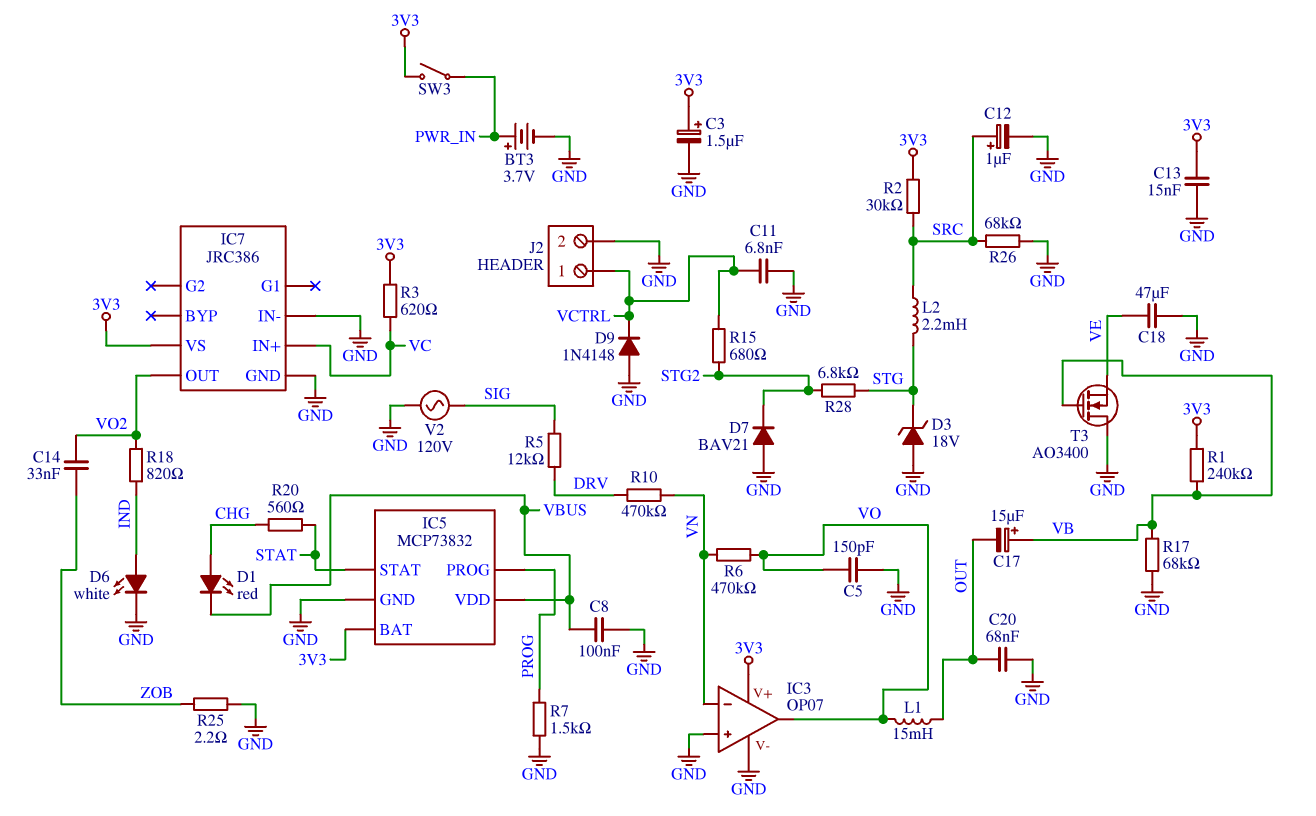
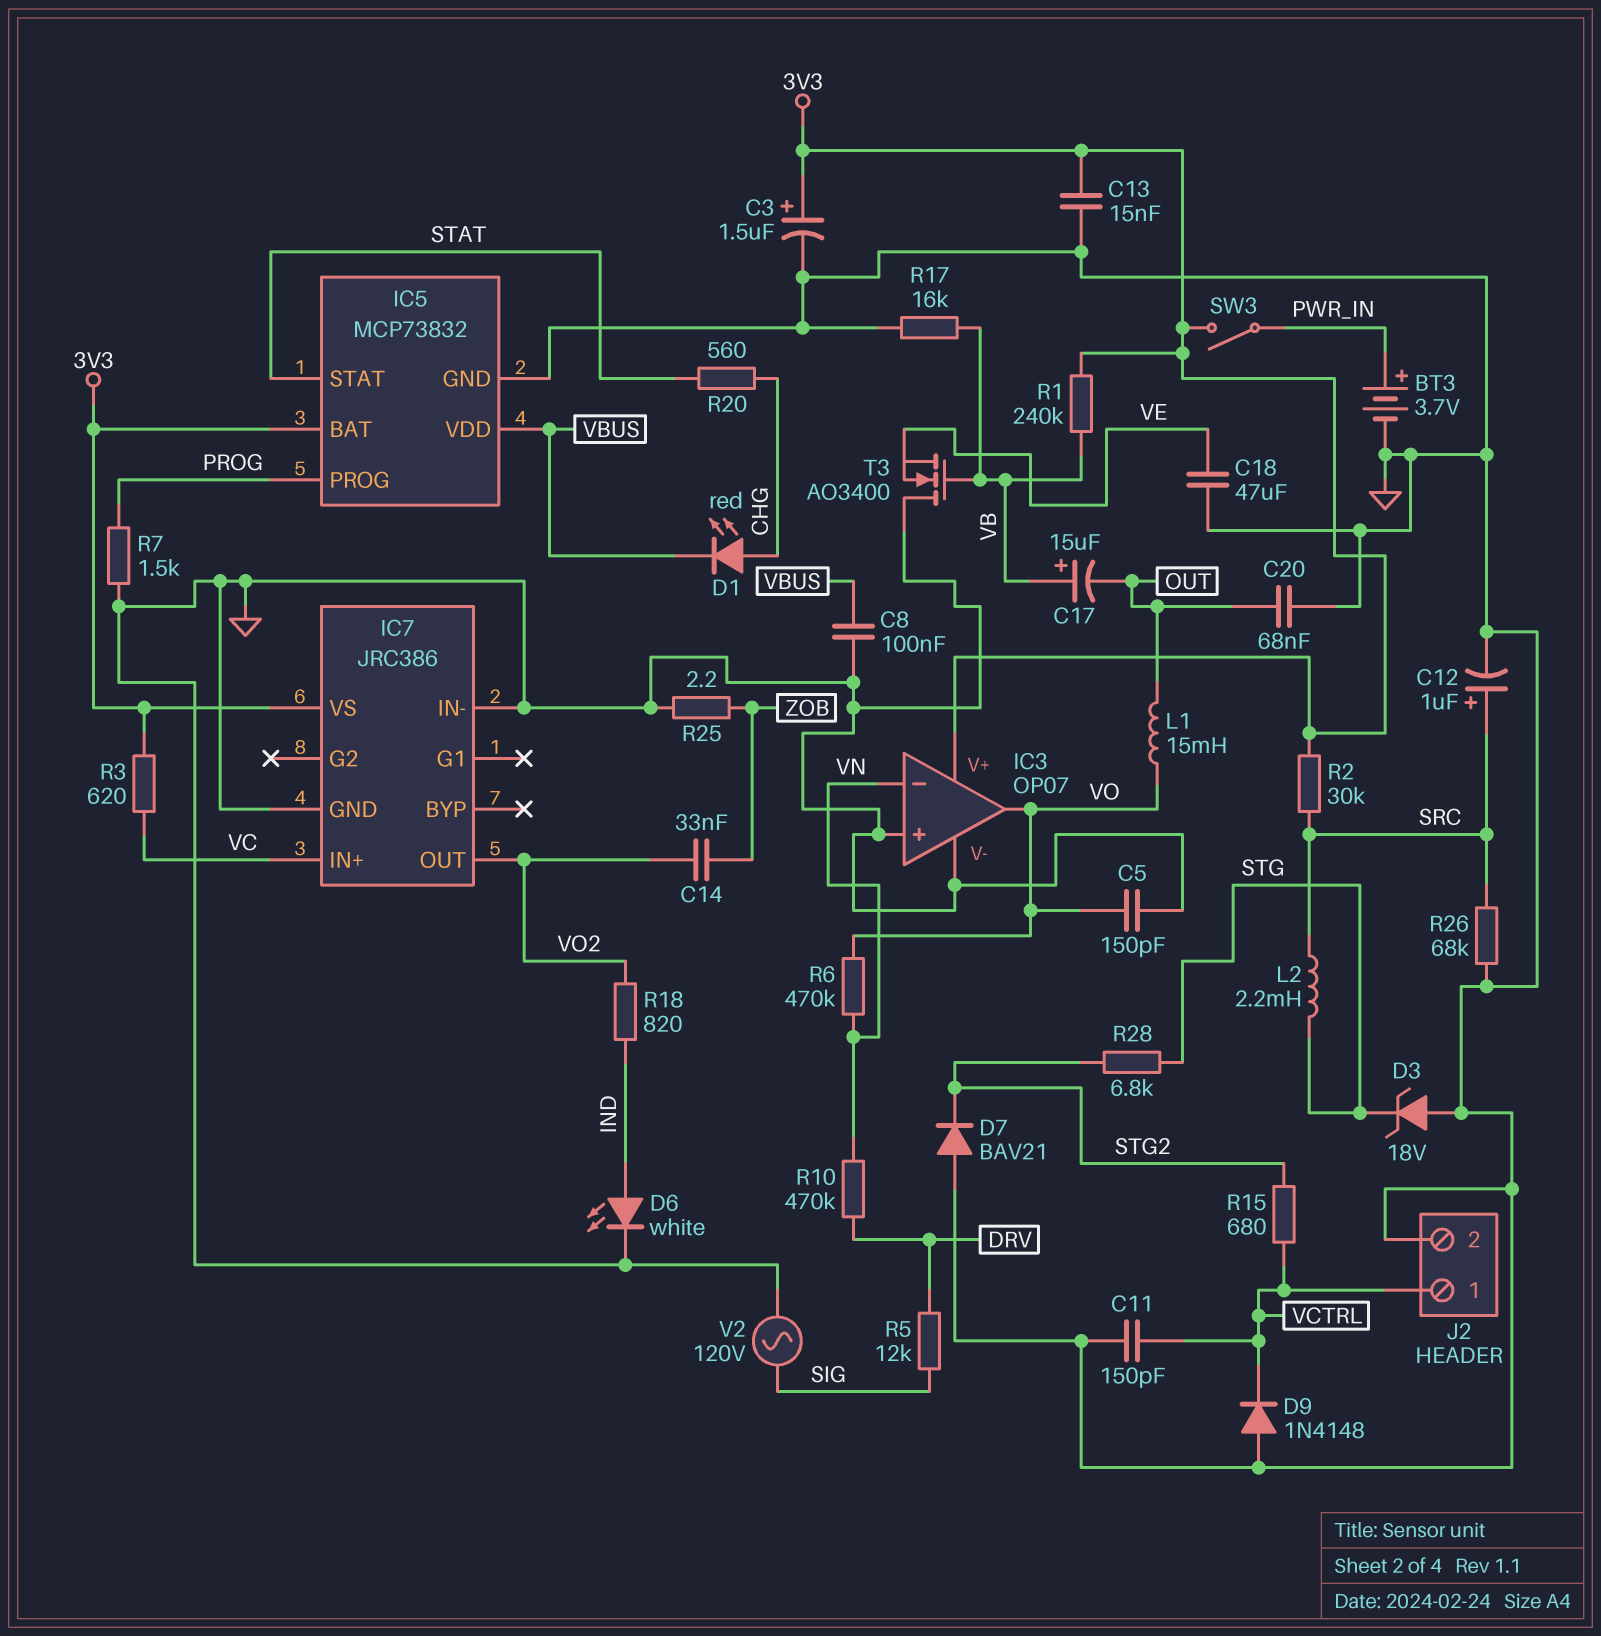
C11: 6.8nF (GND, VCTRL) -> 150pF (GND, VCTRL)
R17: 68k (GND, VB) -> 16k (GND, VB)

